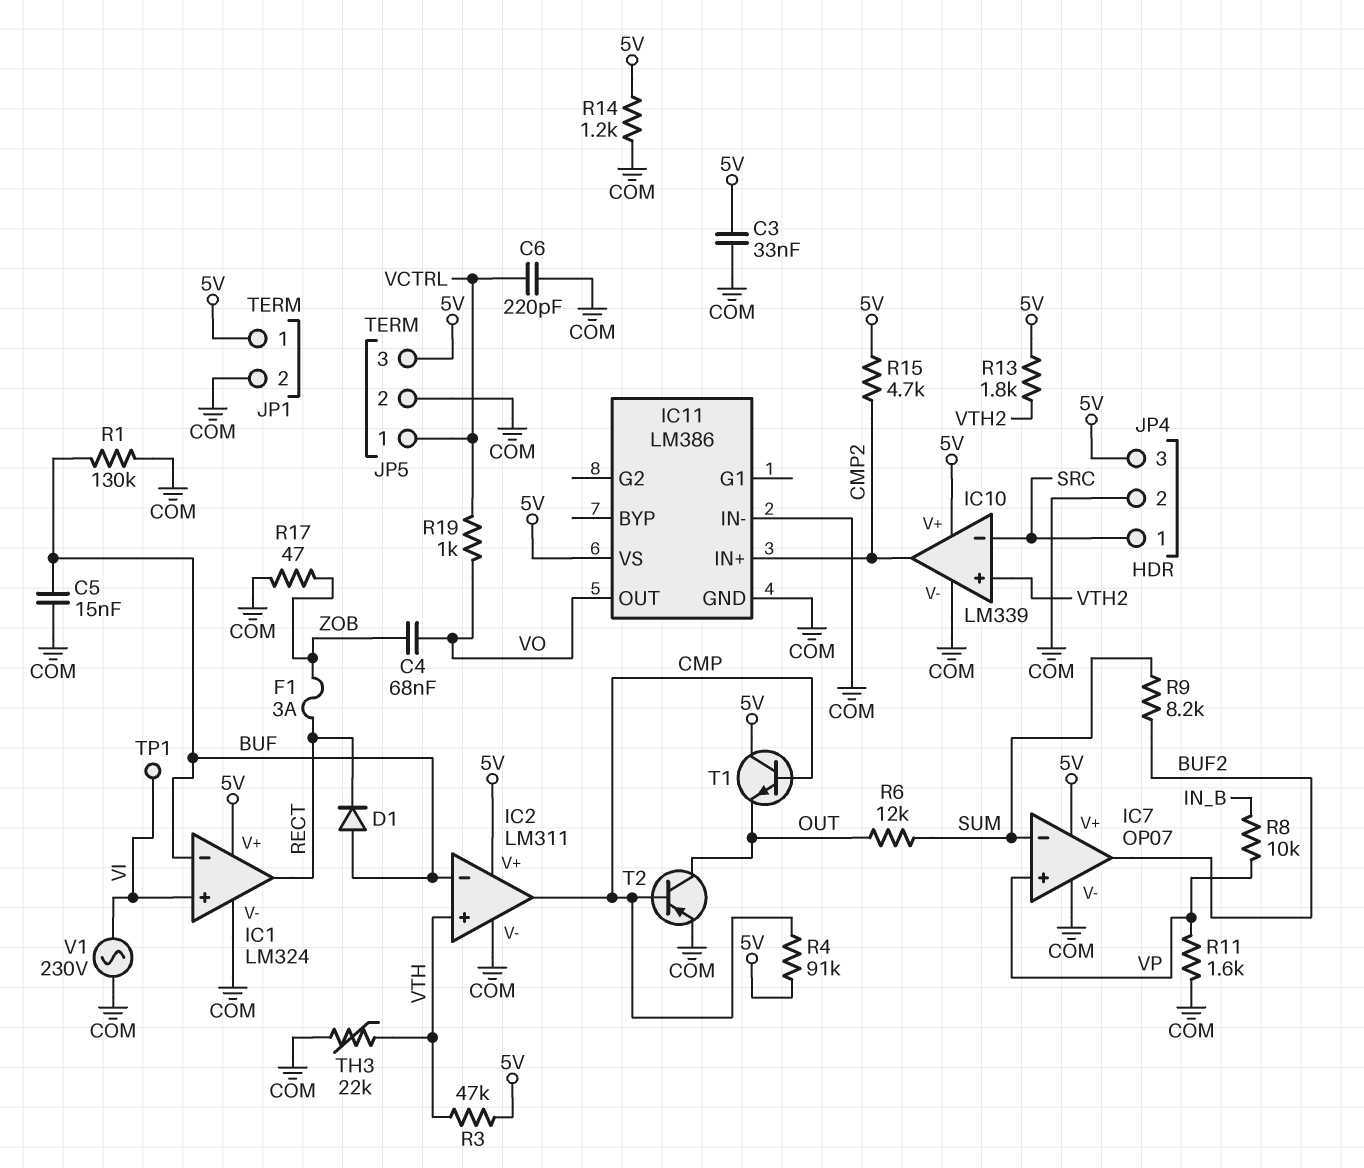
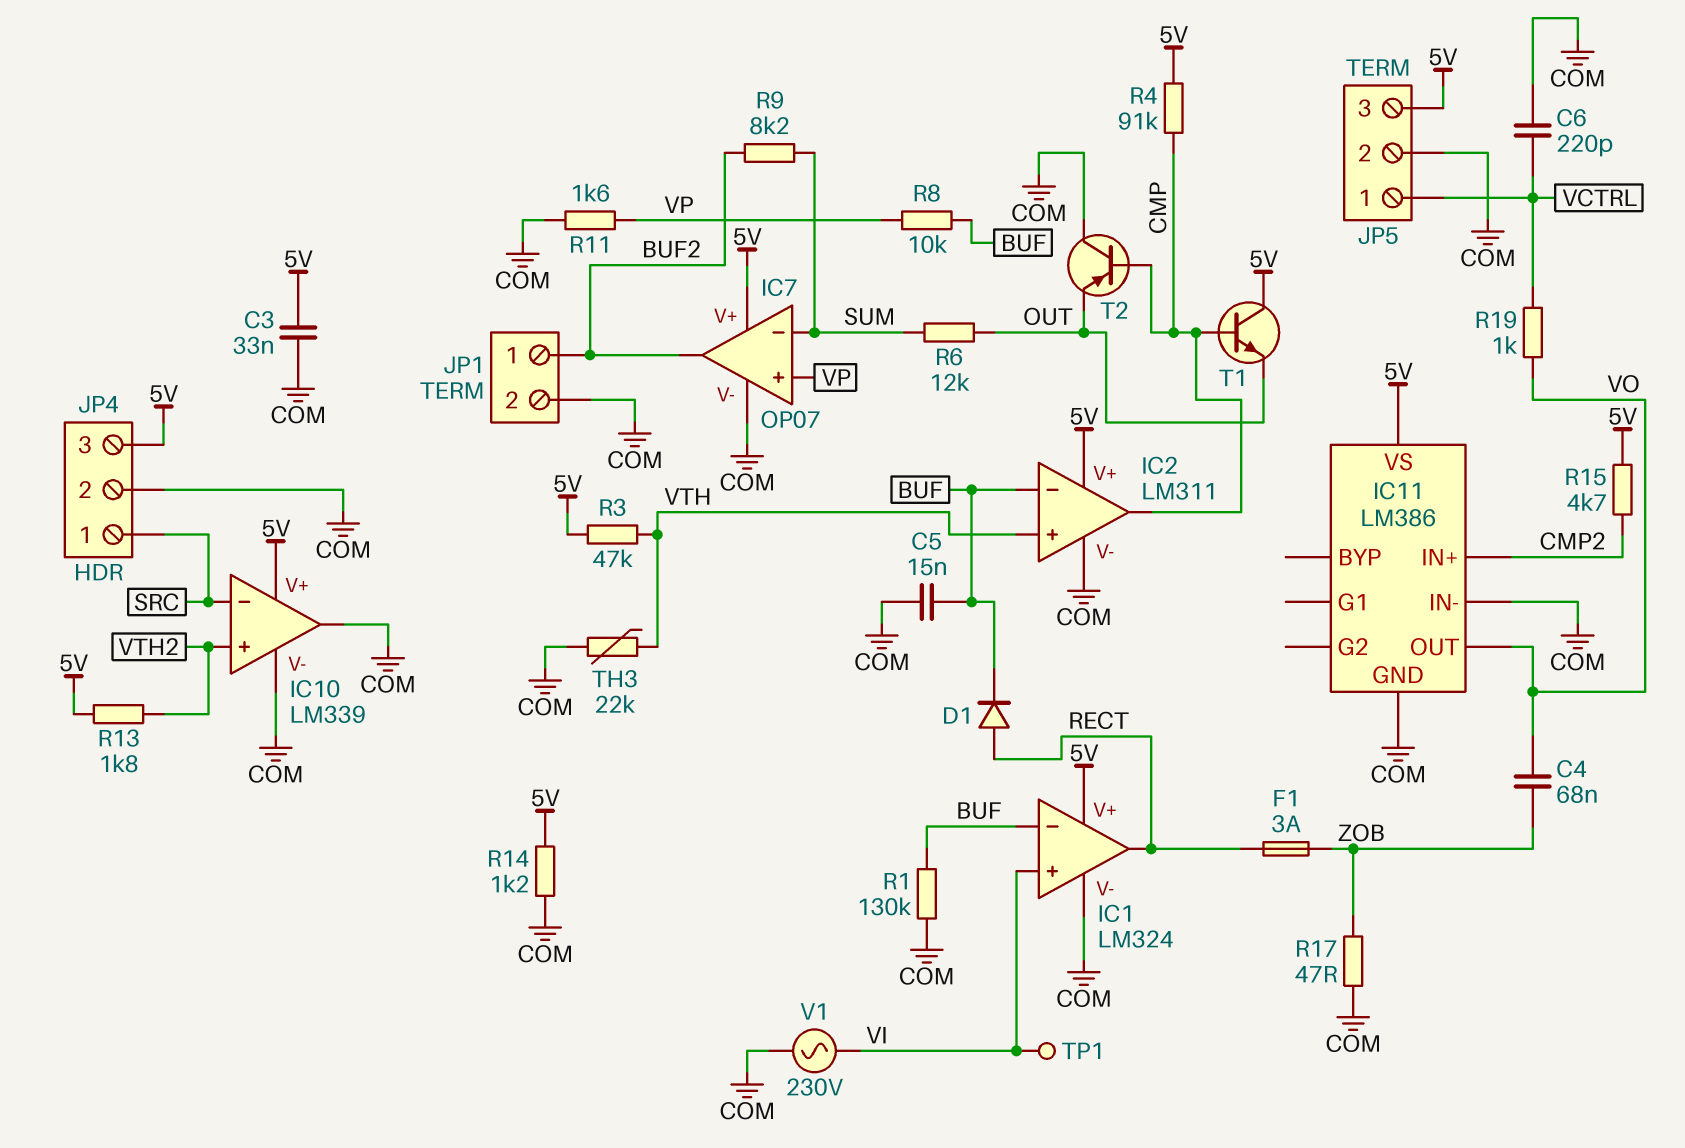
D1: diode (A BUF, K RECT) -> diode (A RECT, K BUF)
IC10 pin out: CMP2 -> COM
JP1 pin 1: 5V -> BUF2
R8: 10k (IN_B, VP) -> 10k (BUF, VP)
T2: PNP (B CMP, C OUT, E COM) -> PNP (B CMP, C COM, E OUT)

